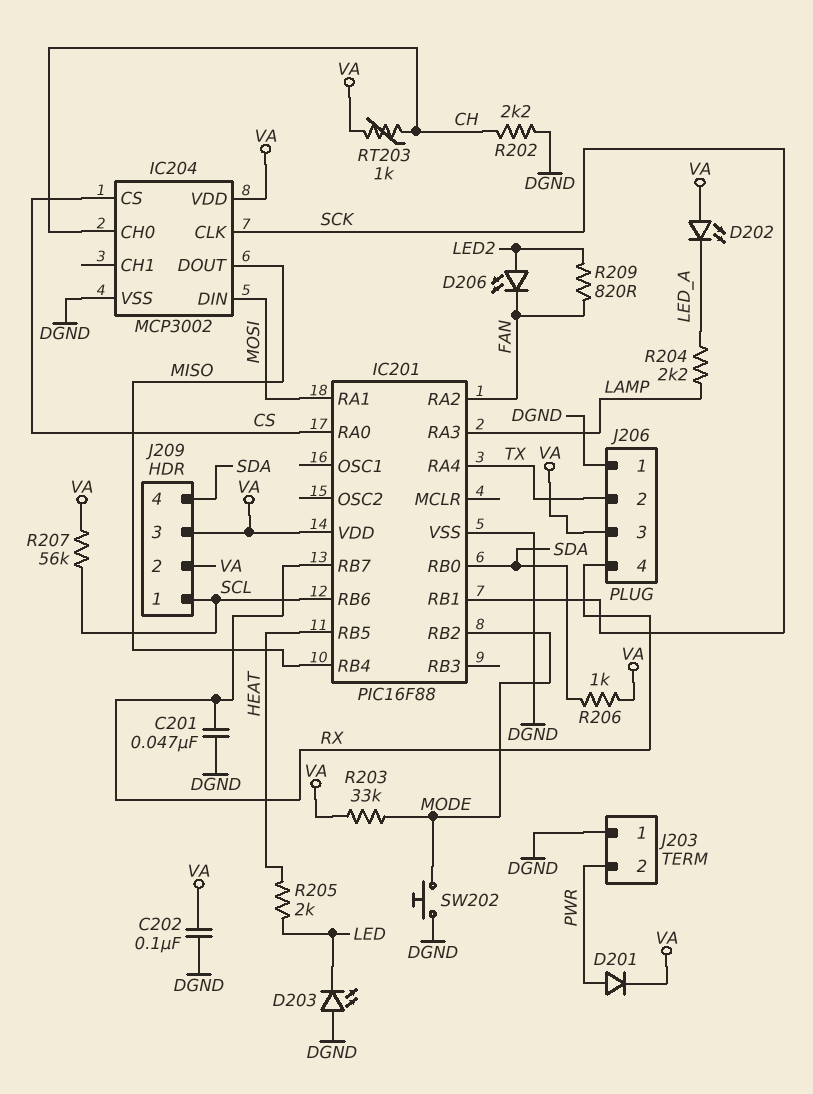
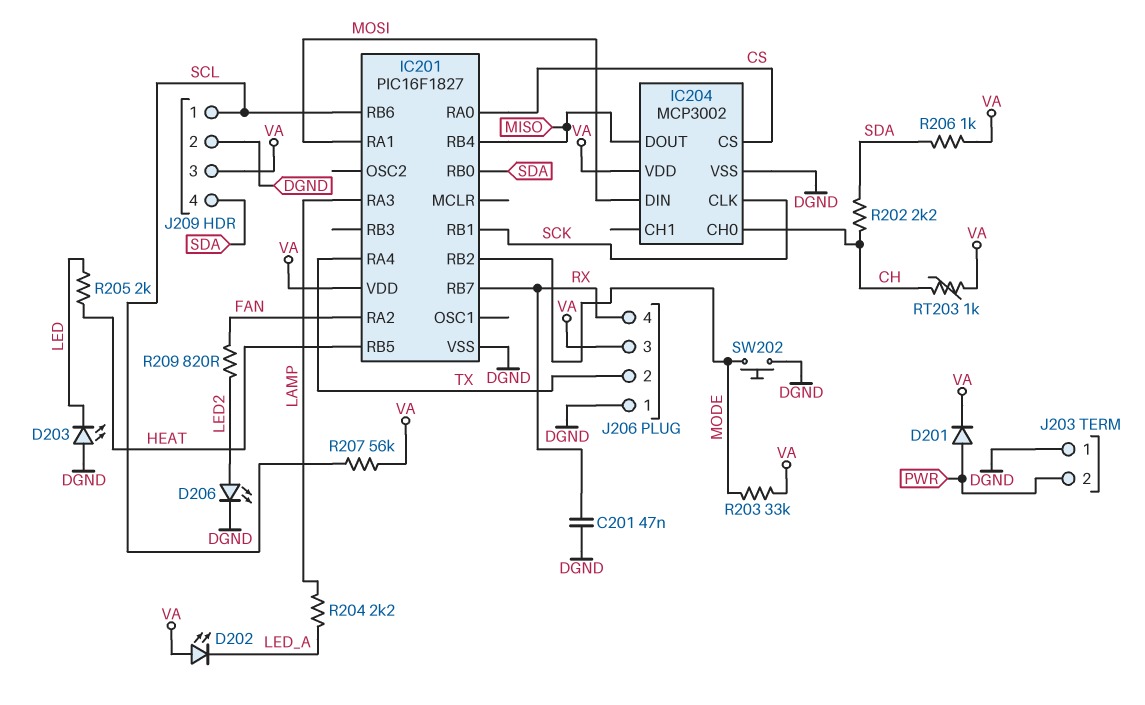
C202: 100nF (DGND, VA) -> none
D206: LED (A LED2, K FAN) -> LED (A LED2, K DGND)
IC201: PIC16F88 -> PIC16F1827
J209 pin 2: VA -> DGND
R202: 2.2k (CH, DGND) -> 2.2k (CH, SDA)

